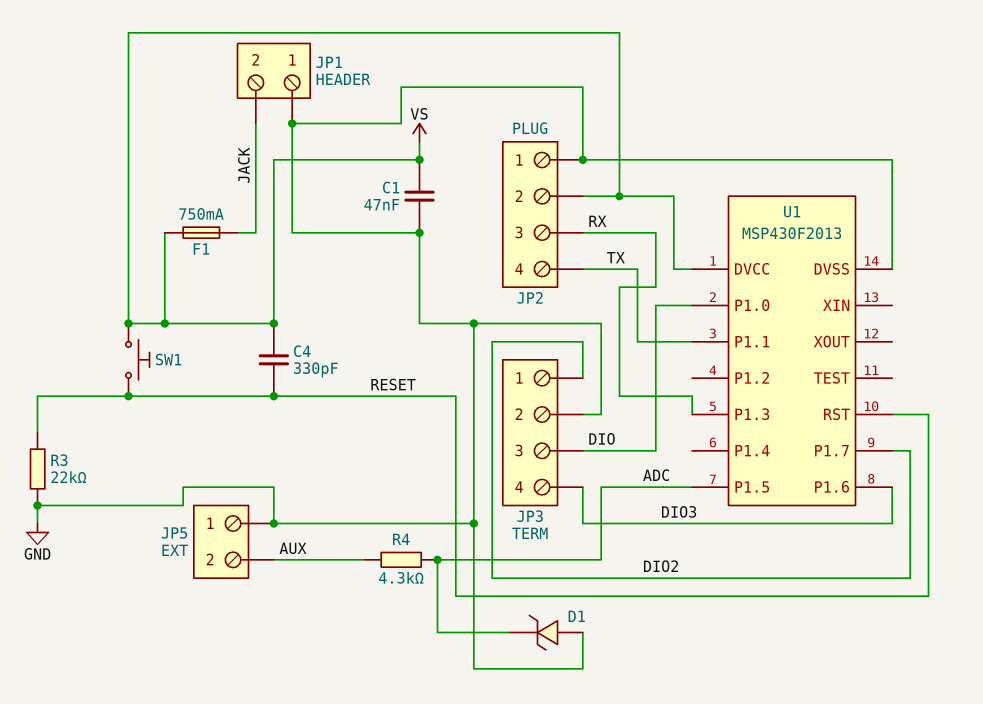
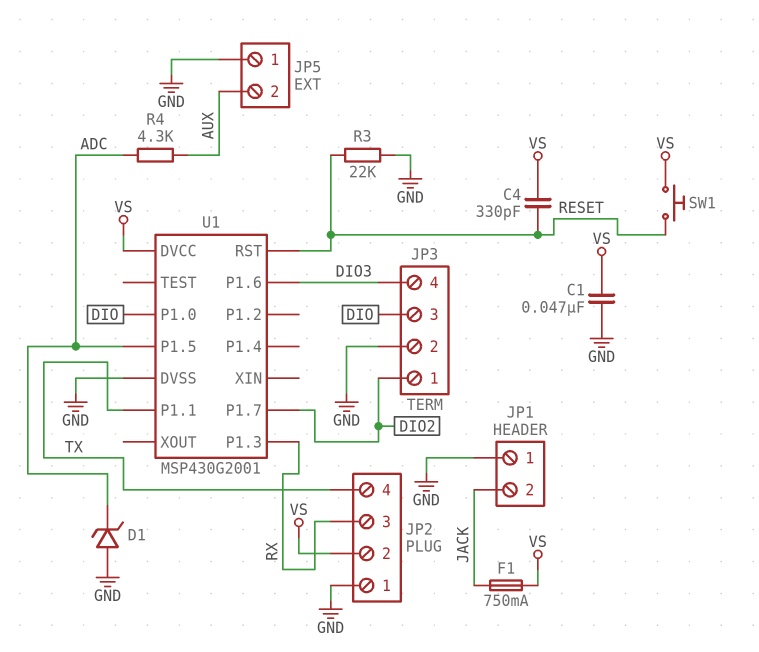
U1: MSP430F2013 -> MSP430G2001

